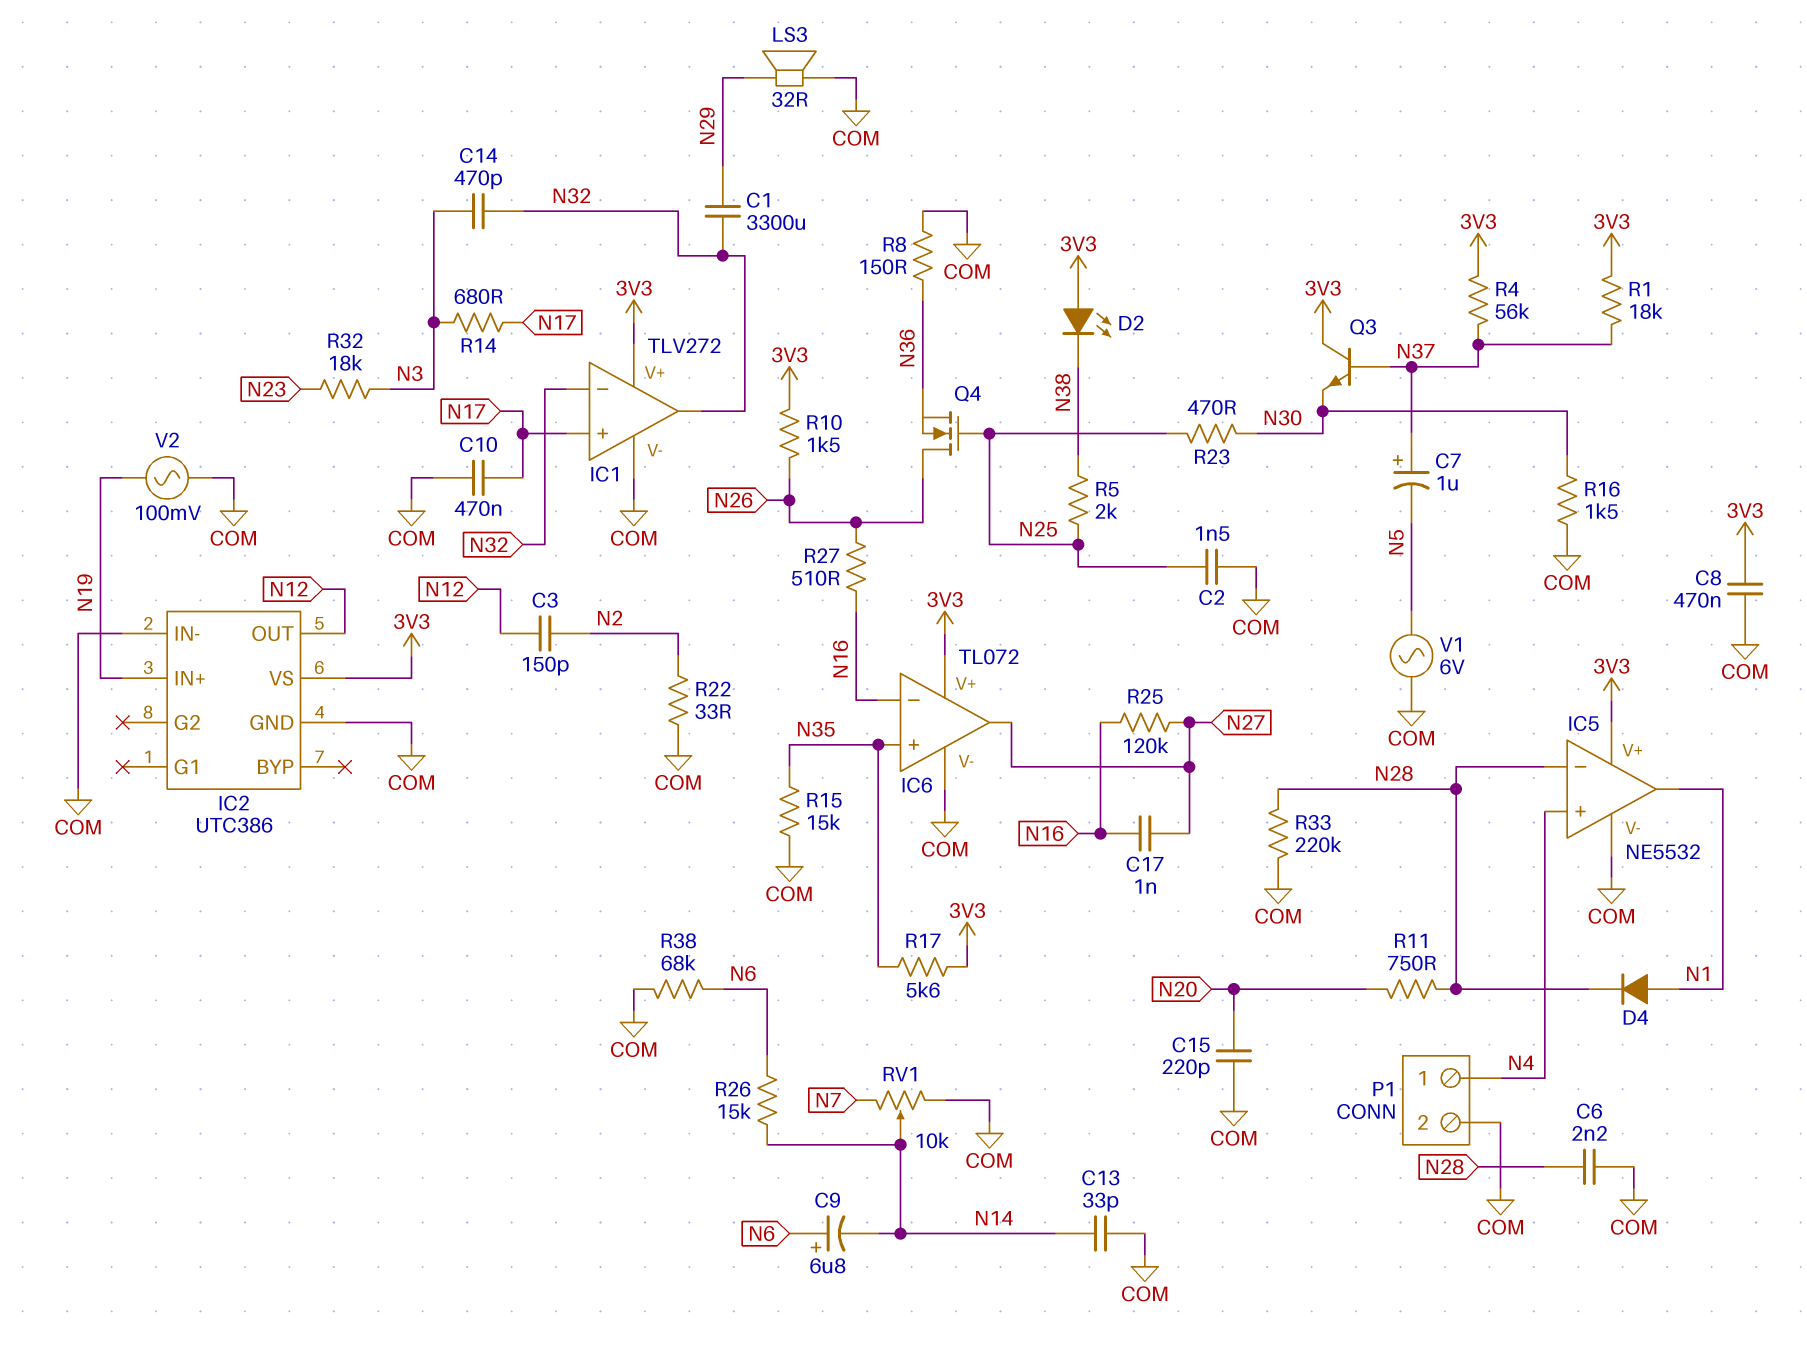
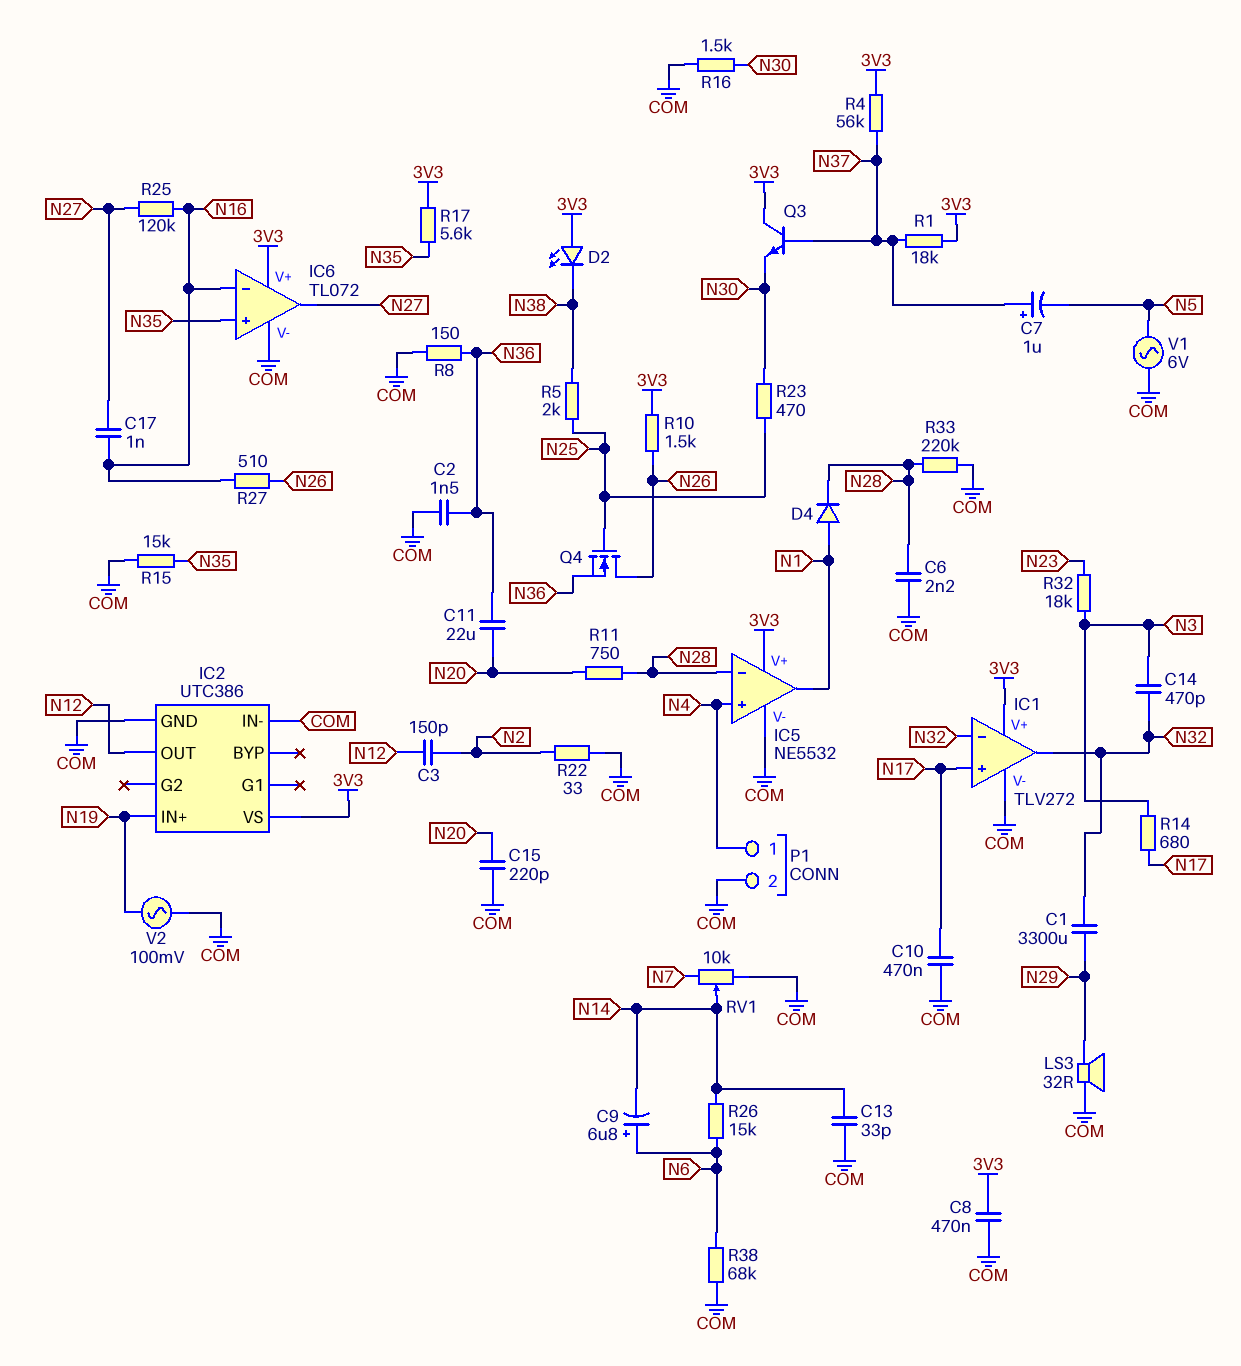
C2: 1.5nF (COM, N25) -> 1.5nF (COM, N36)
C11: none -> 22uF (N20, N36)

